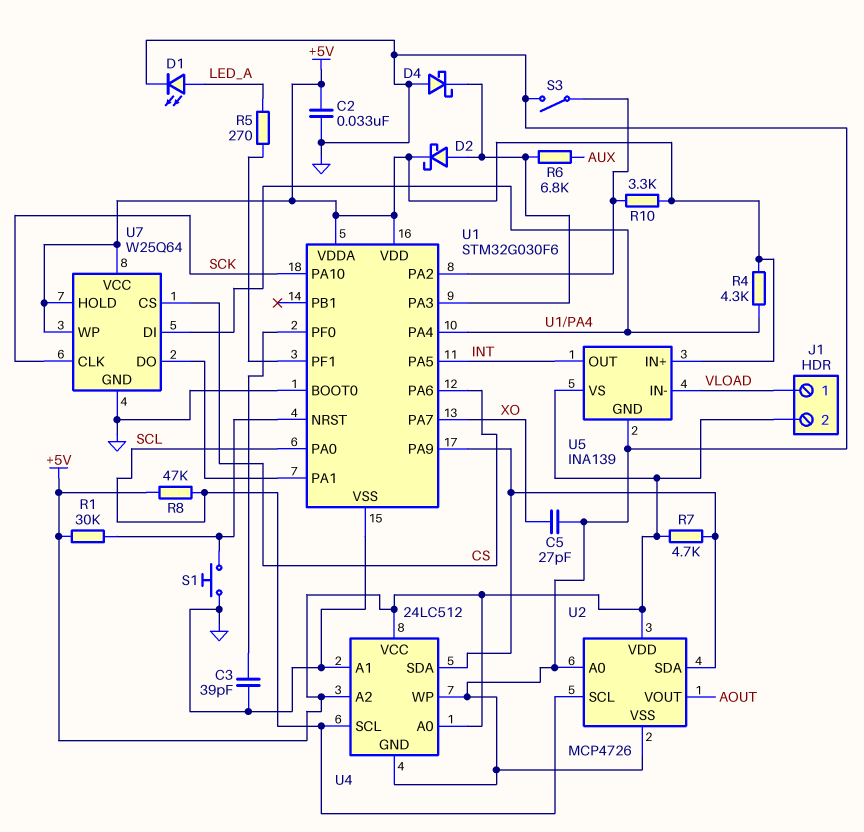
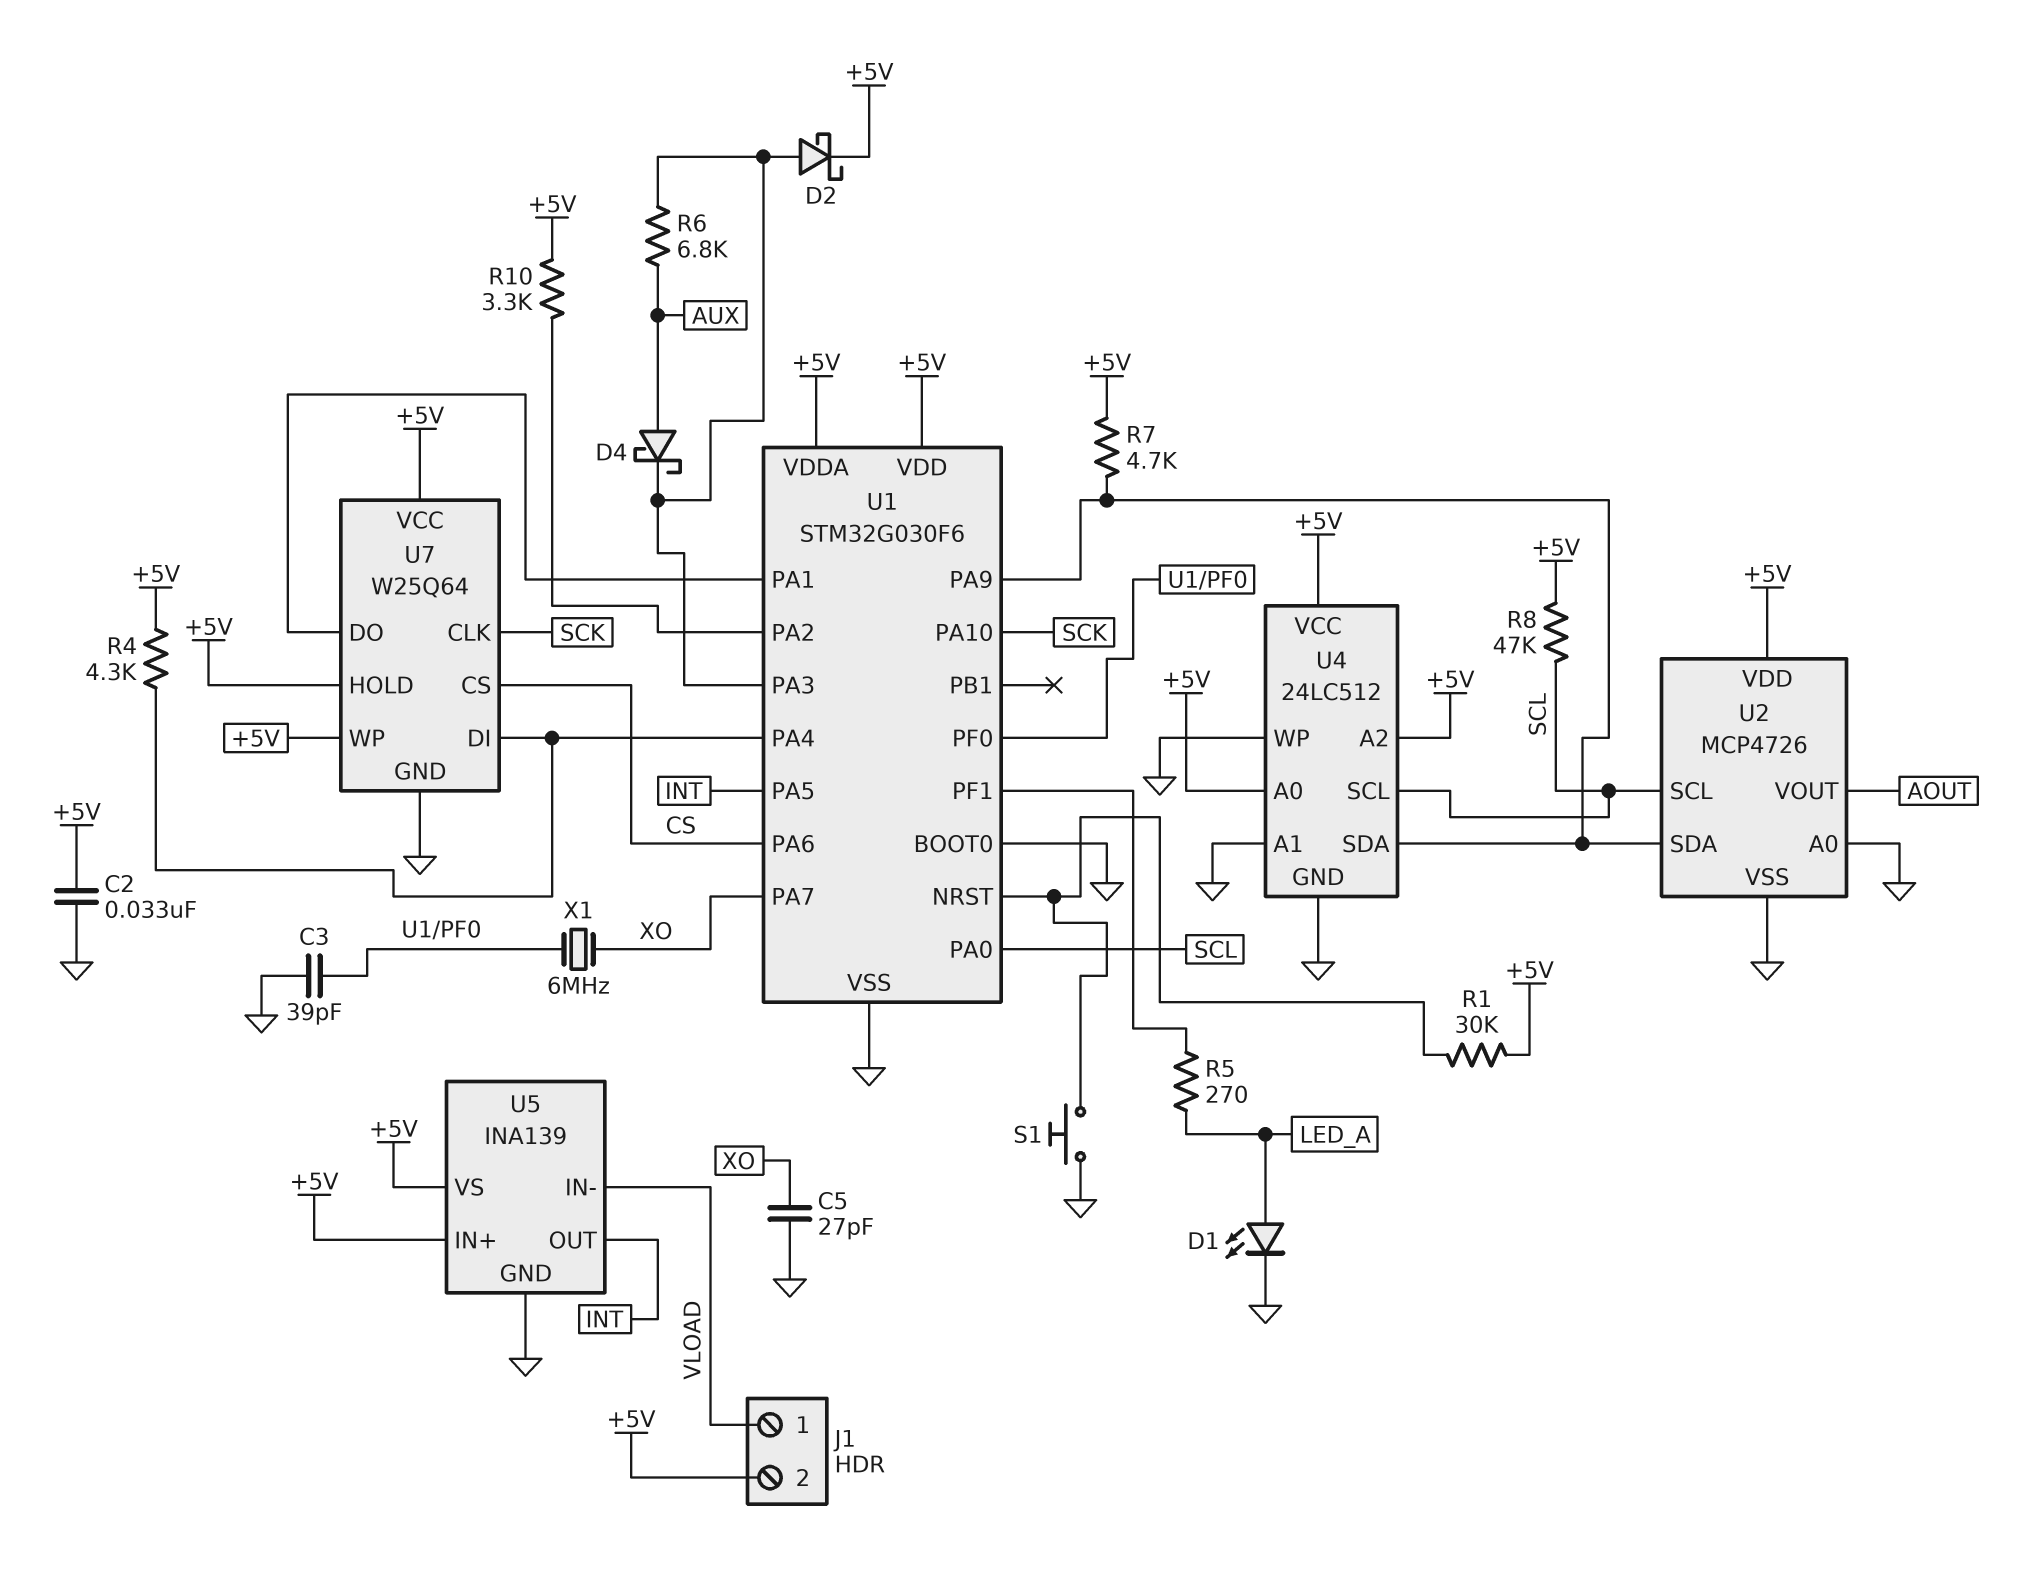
D4: schottky (A GND, K U1/PA3) -> schottky (A AUX, K U1/PA3)
S3: switch (GND, U1/PA2) -> none
X1: none -> 6MHz (U1/PF0, XO)

